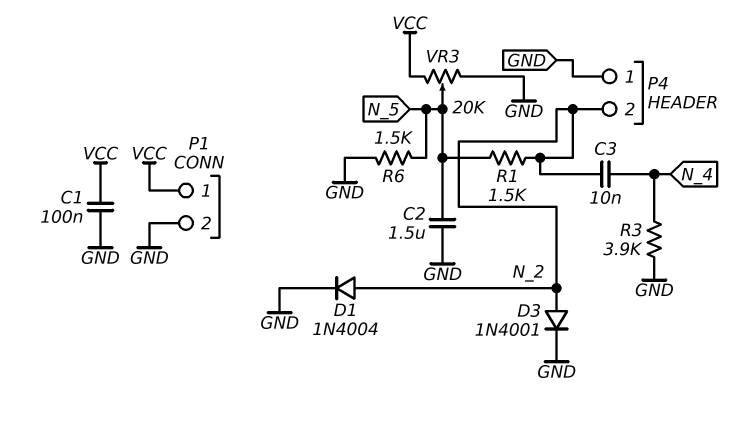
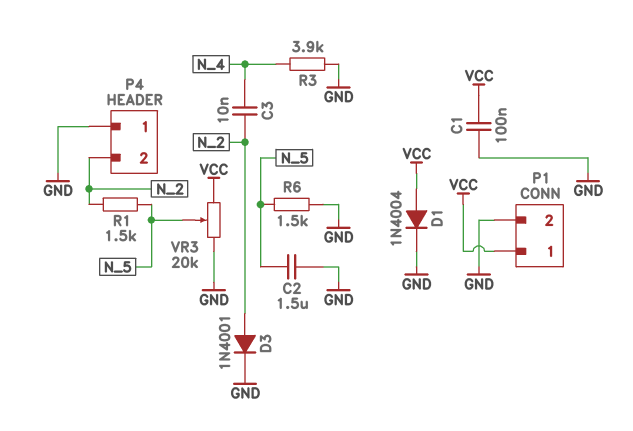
D1: diode 1N4004 (A N_2, K GND) -> diode 1N4004 (A VCC, K GND)

